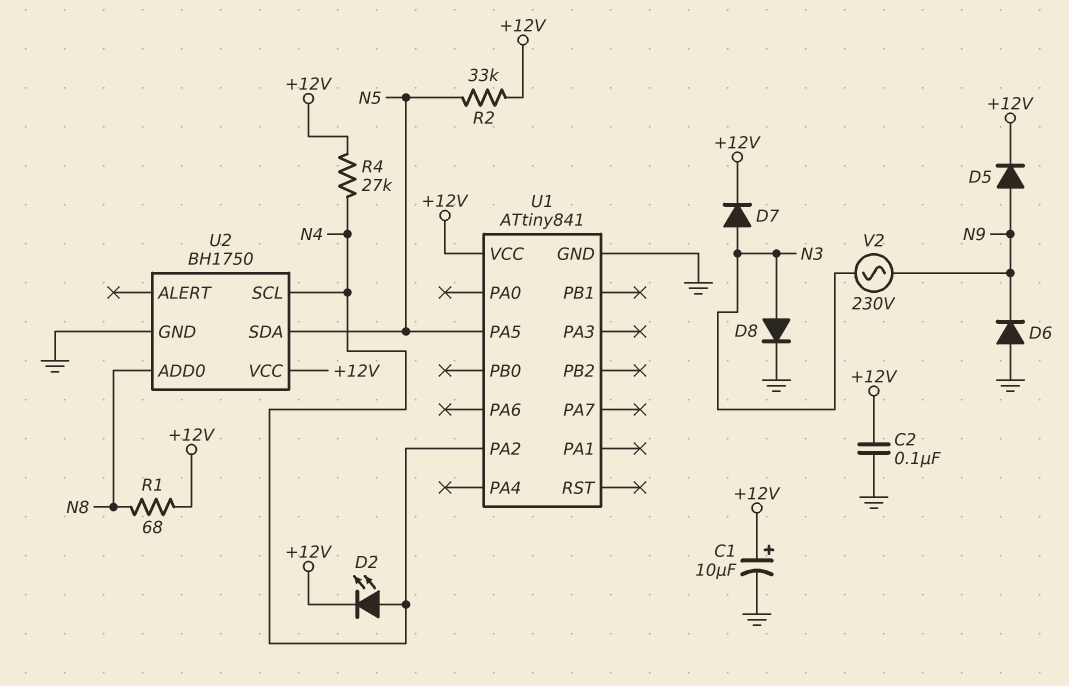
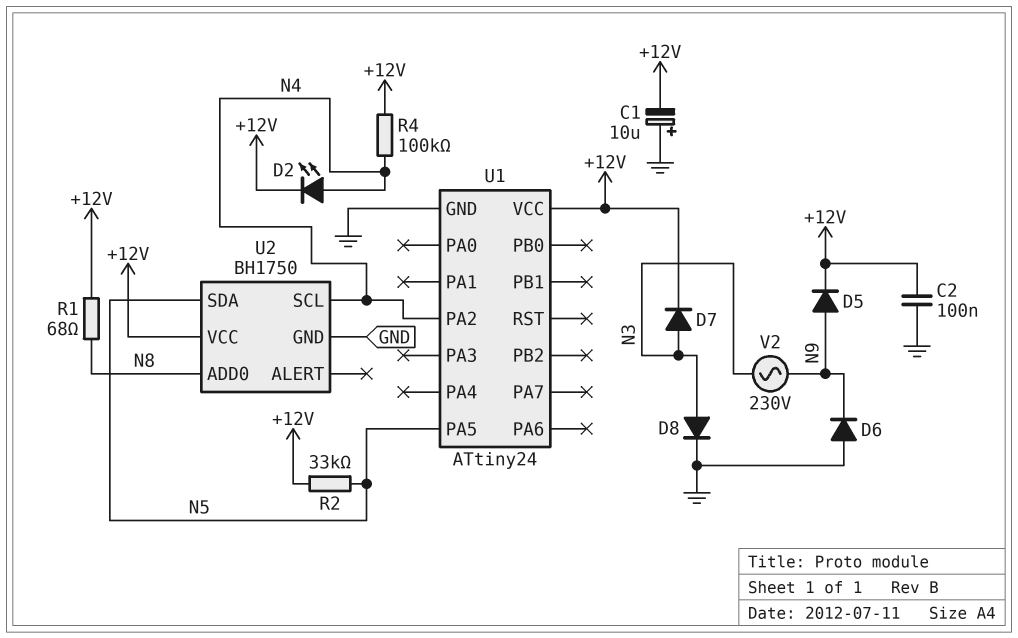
C1: 10uF (plus +12V, minus GND) -> 10uF (plus GND, minus +12V)
R4: 27k (+12V, N4) -> 100k (+12V, N4)
U1: ATtiny841 -> ATtiny24

